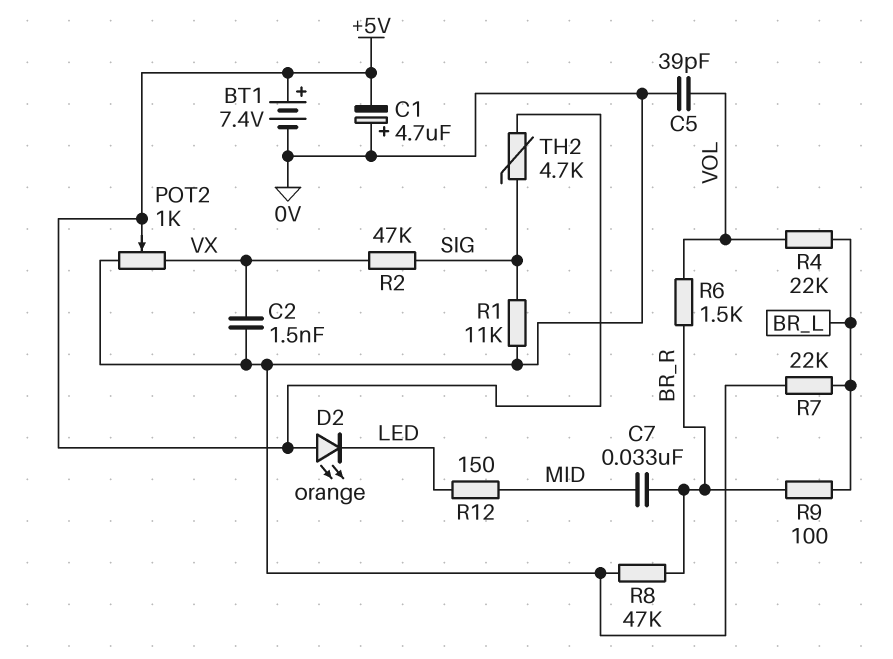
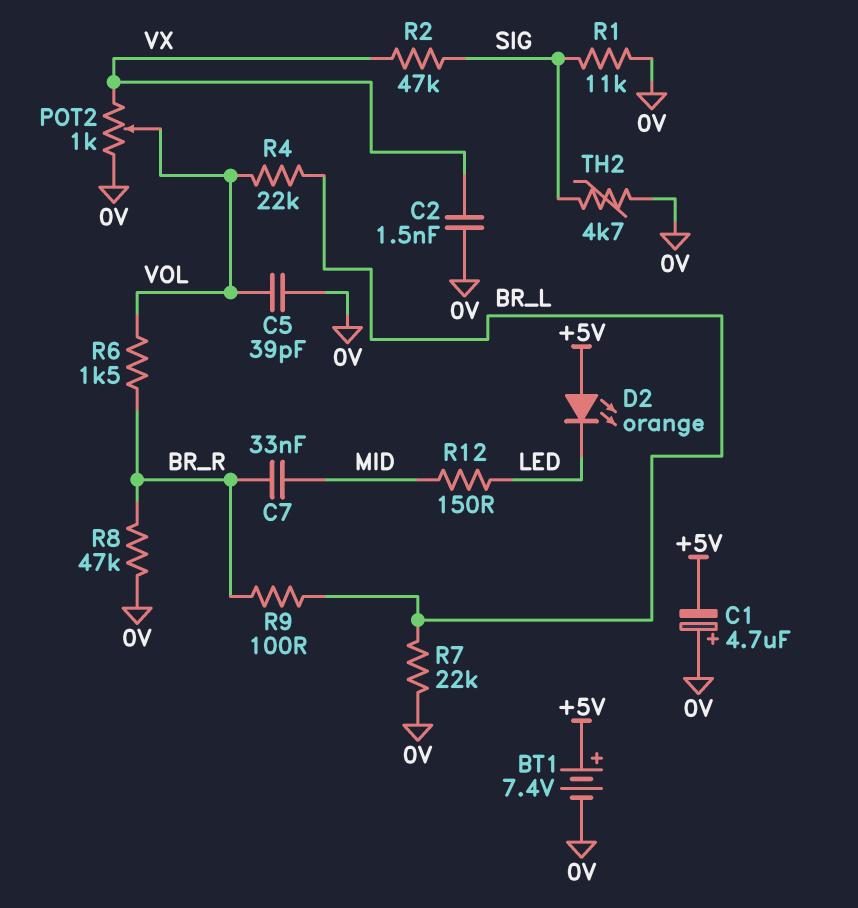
POT2: 1k (0V, VX, wiper +5V) -> 1k (0V, VX, wiper VOL)
TH2: 4.7k (+5V, SIG) -> 4.7k (0V, SIG)

